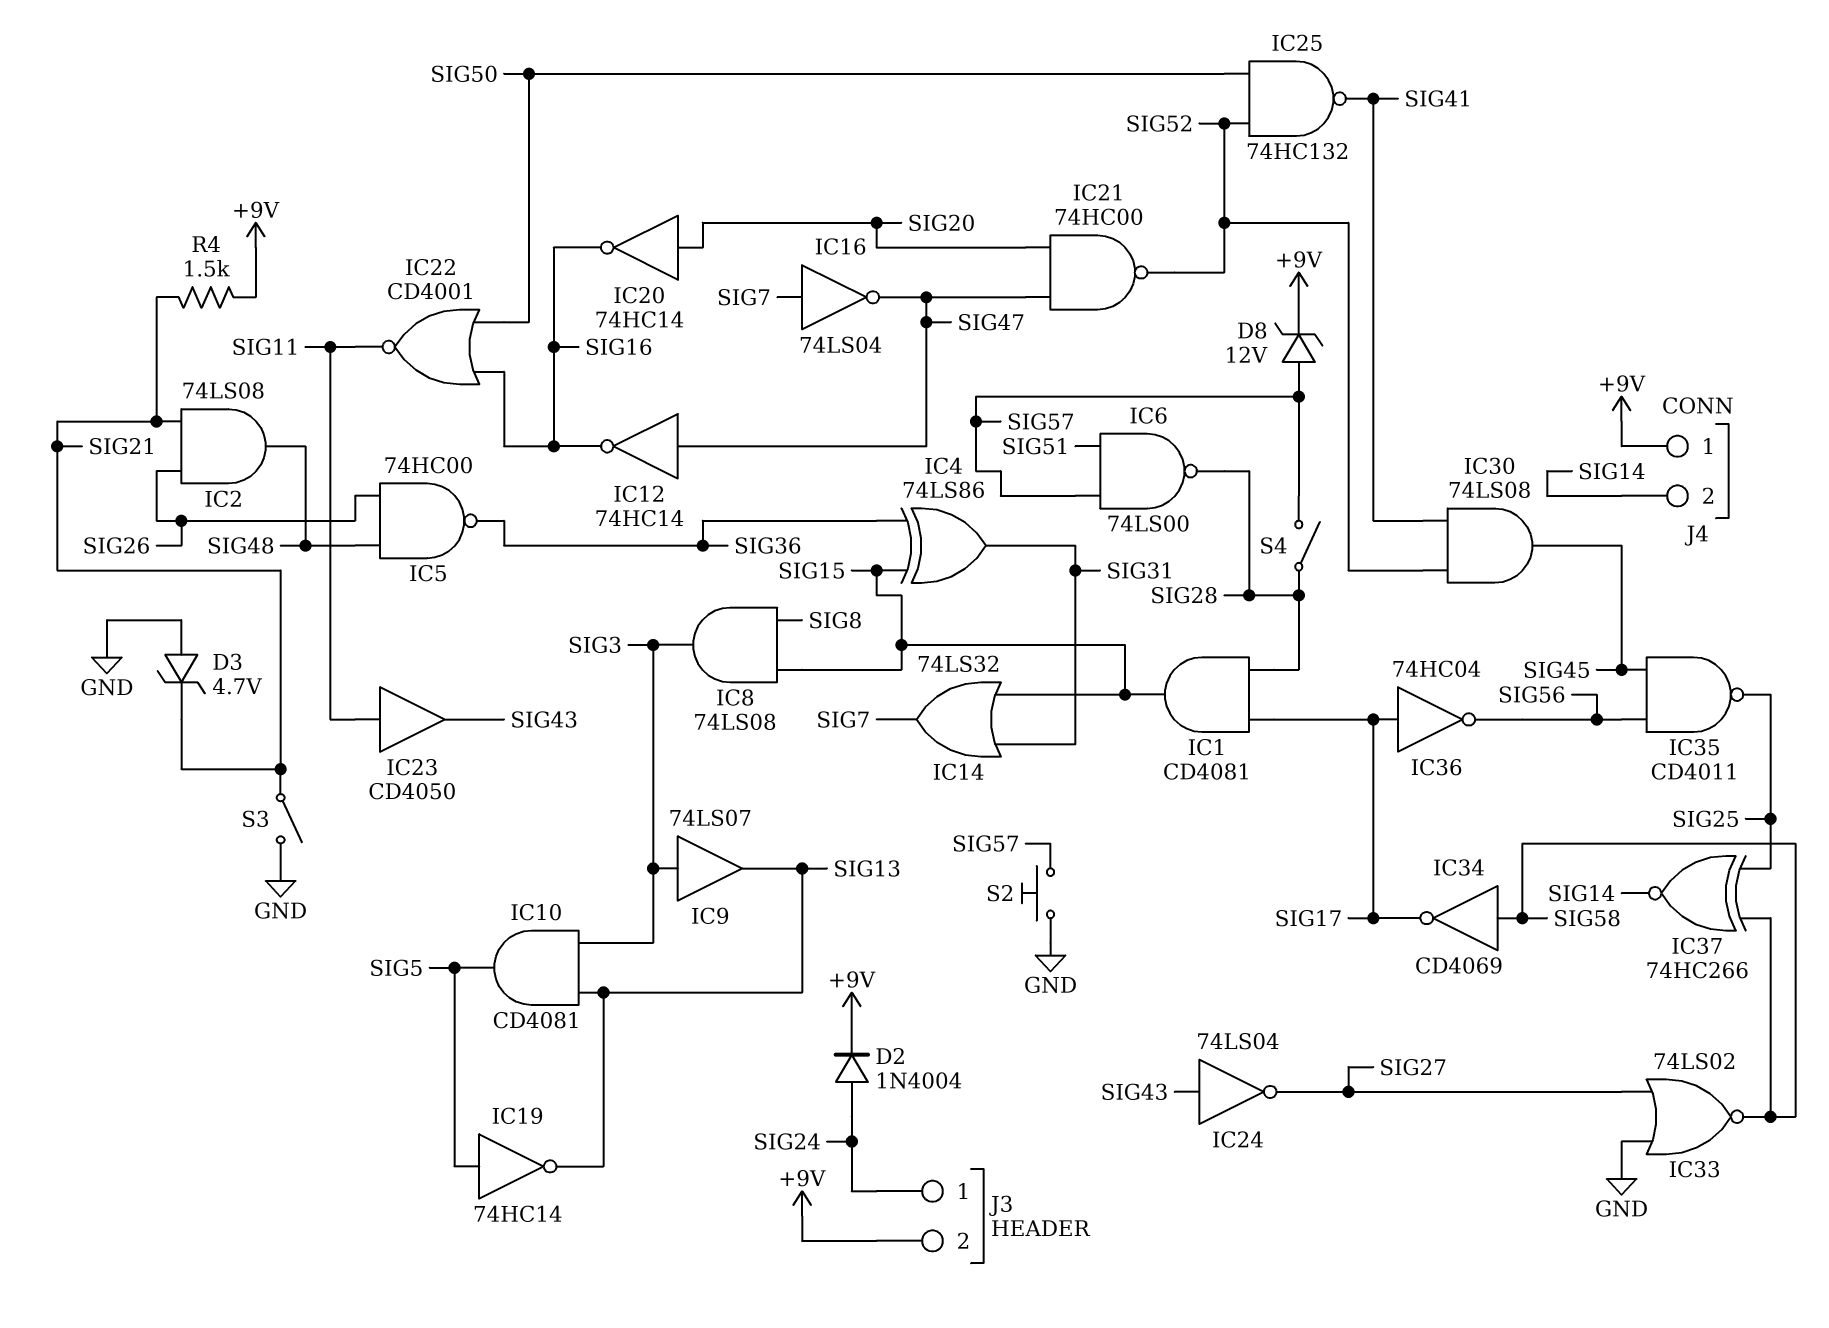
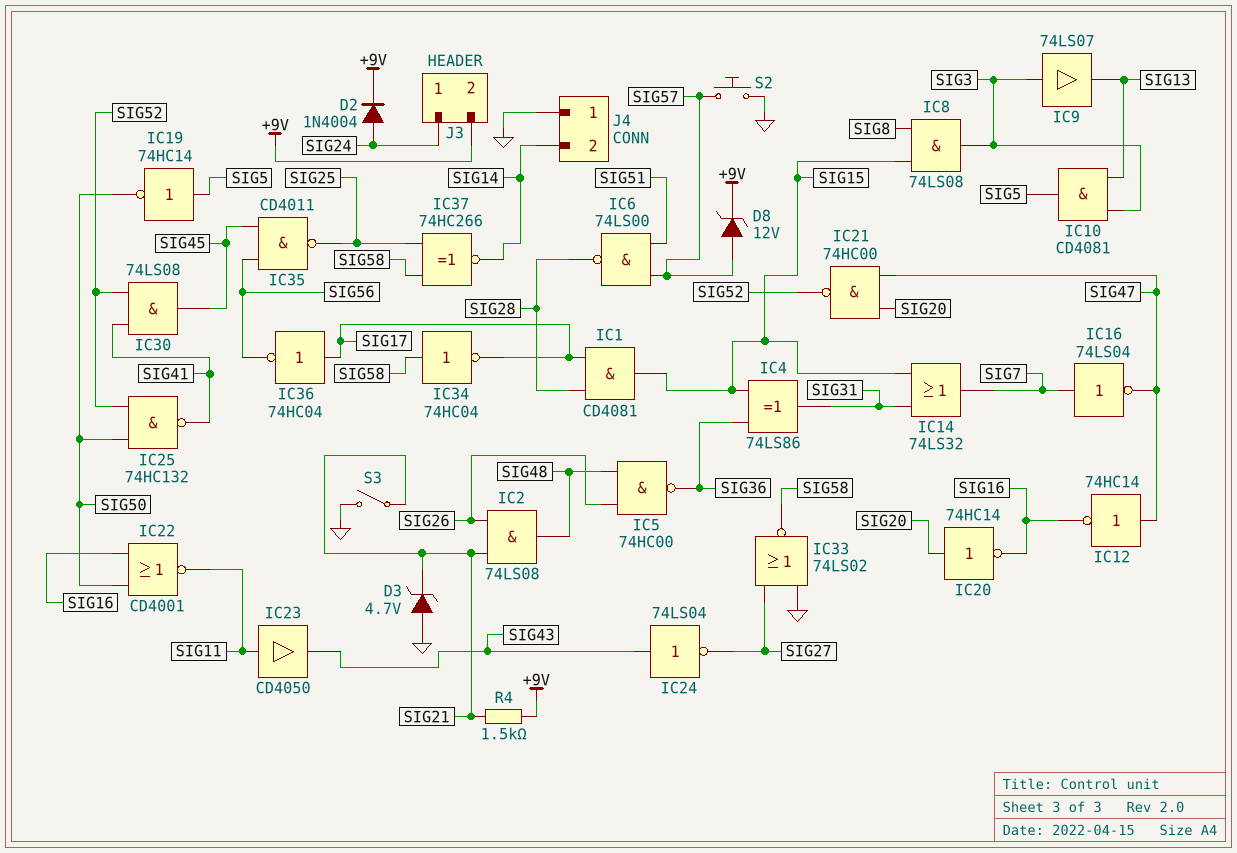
IC19: NOT 74HC14 (in SIG5, out SIG13) -> NOT 74HC14 (in SIG5, out SIG50)
IC34: NOT CD4069 (in SIG58, out SIG17) -> NOT 74HC04 (in SIG58, out SIG17)
J4 pin 1: +9V -> GND
S4: switch (SIG28, SIG57) -> none

